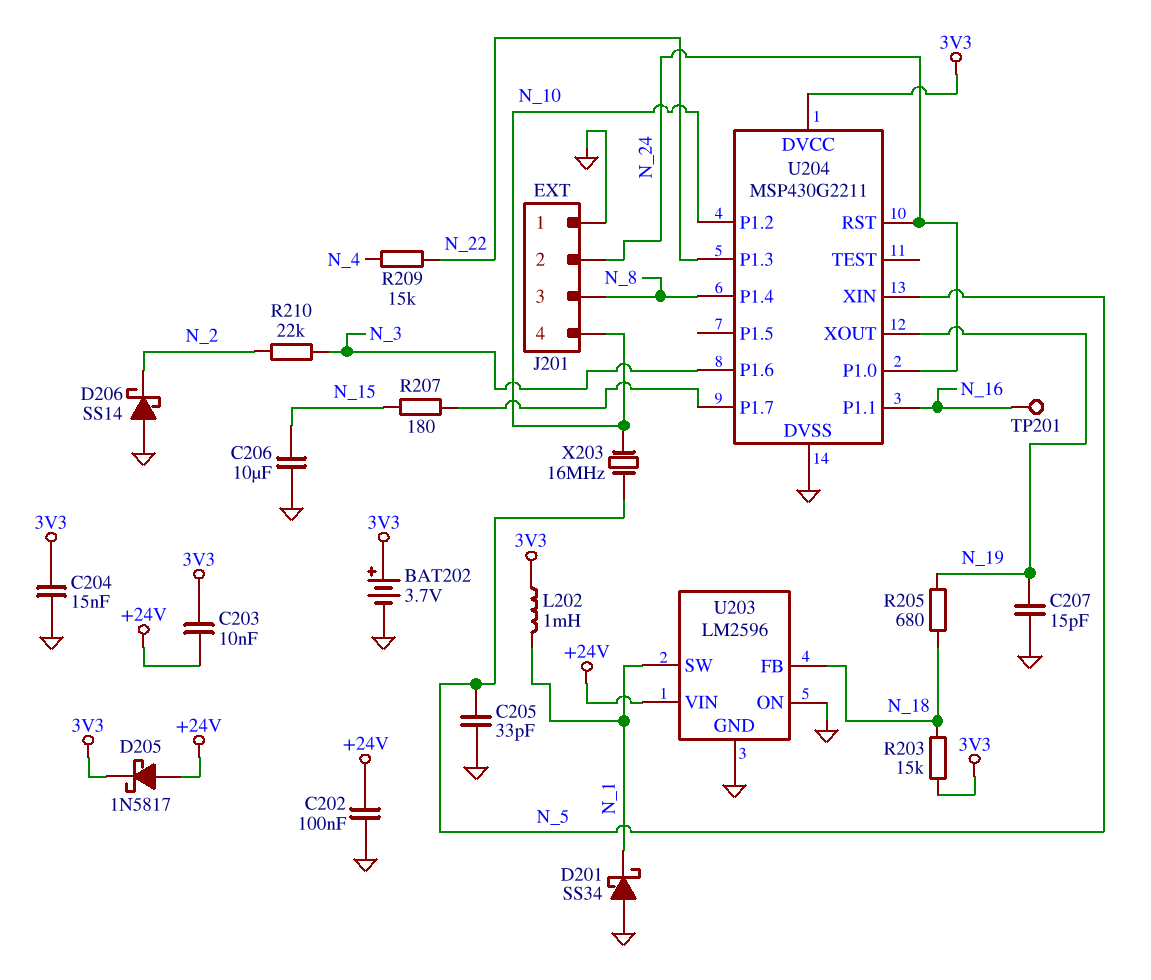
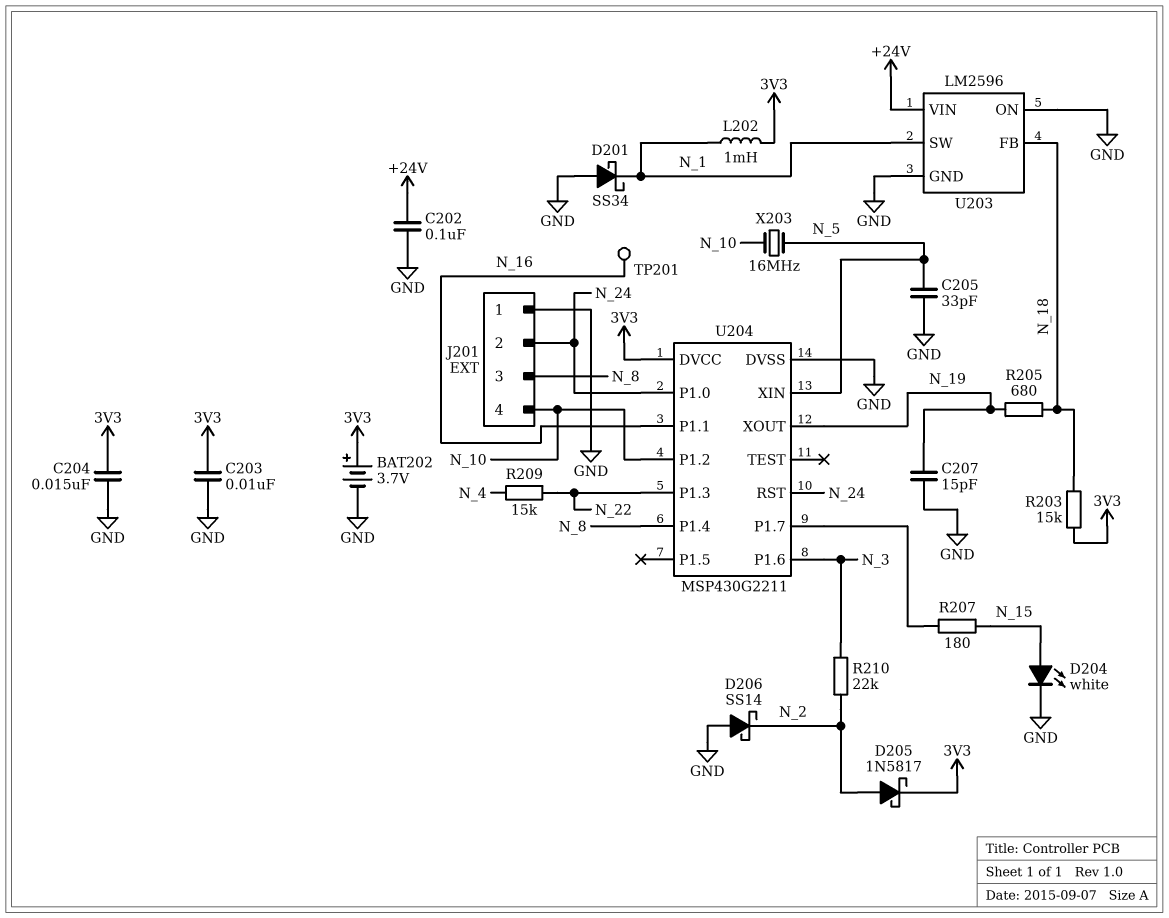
C203: 10nF (+24V, 3V3) -> 10nF (3V3, GND)
C206: 10uF (GND, N_15) -> none
D204: none -> LED white (A N_15, K GND)
D205: schottky 1N5817 (A +24V, K 3V3) -> schottky 1N5817 (A N_2, K 3V3)

